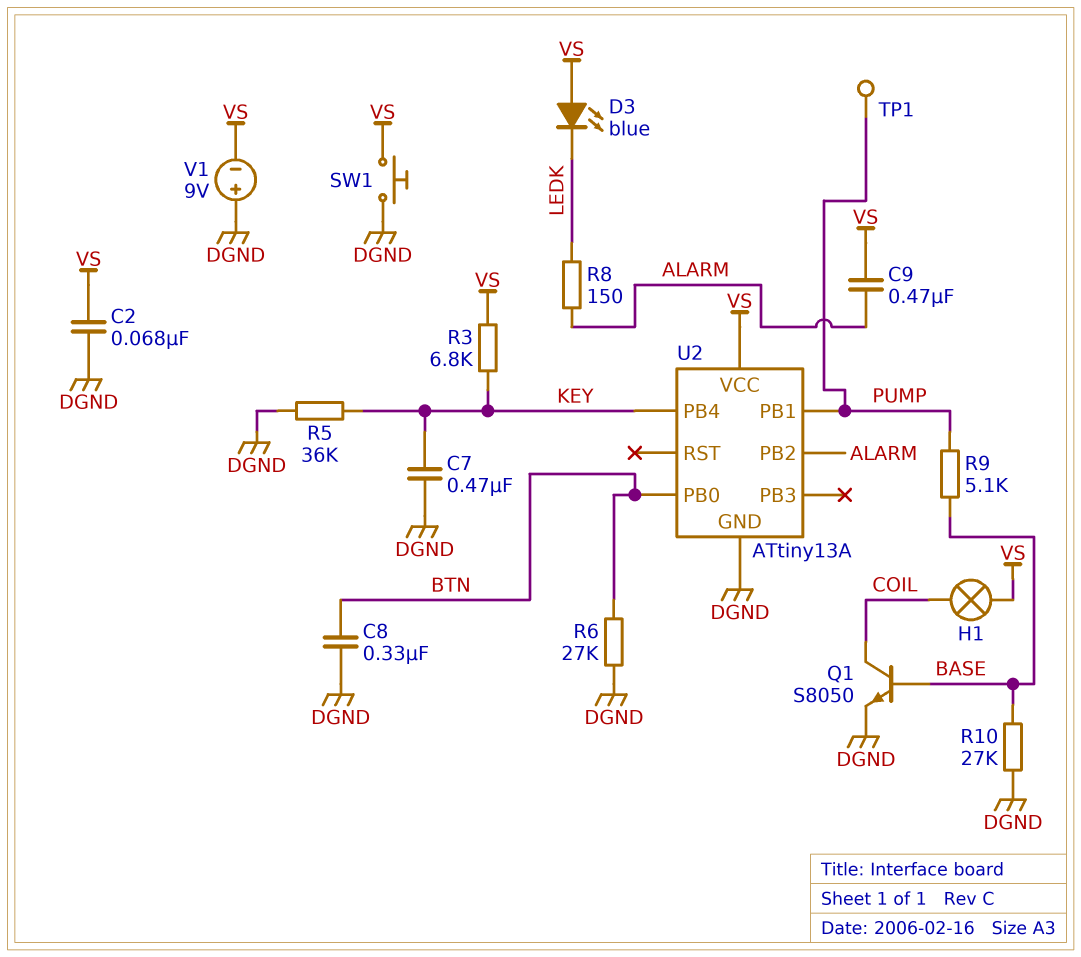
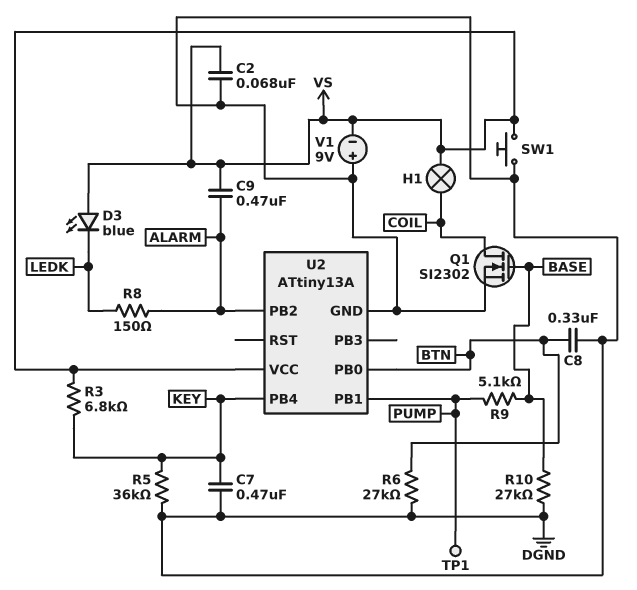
Q1: NPN S8050 (B BASE, C COIL, E DGND) -> NMOS SI2302 (G BASE, D COIL, S DGND)

